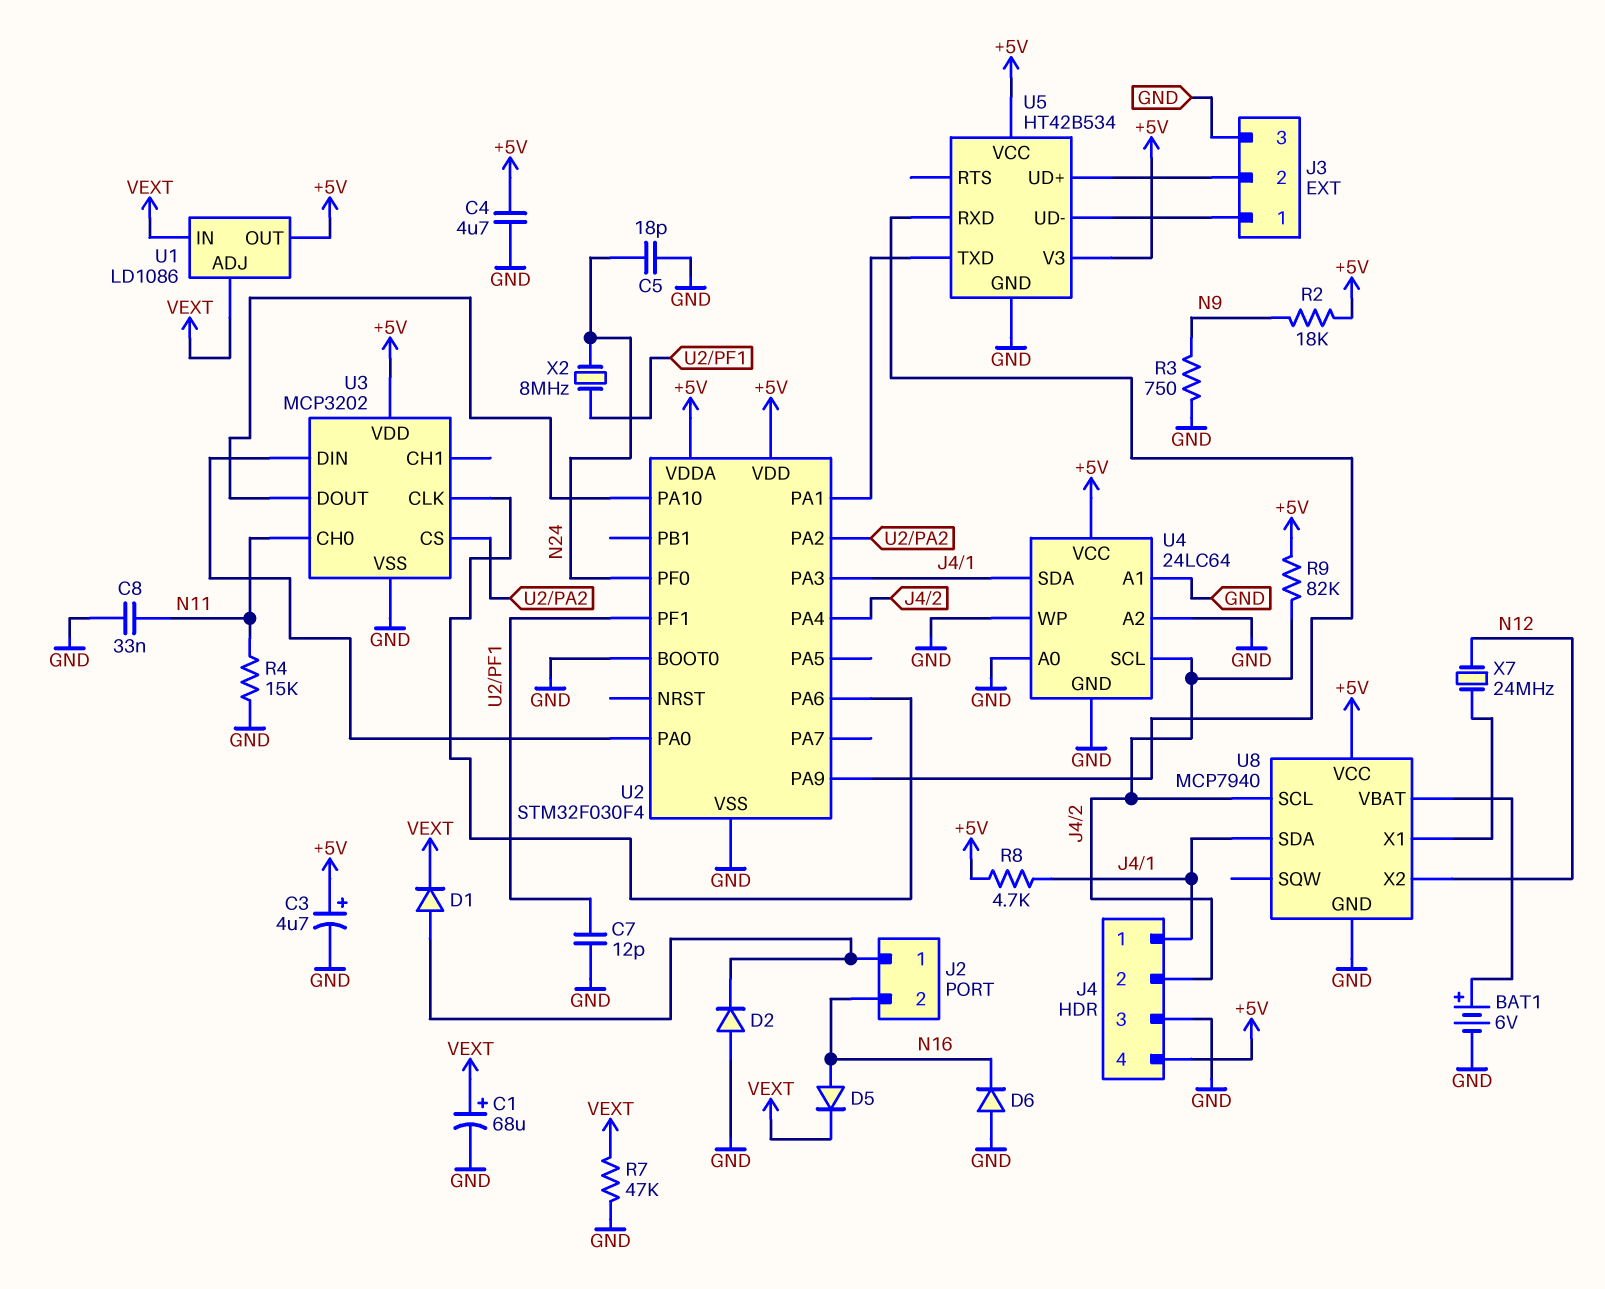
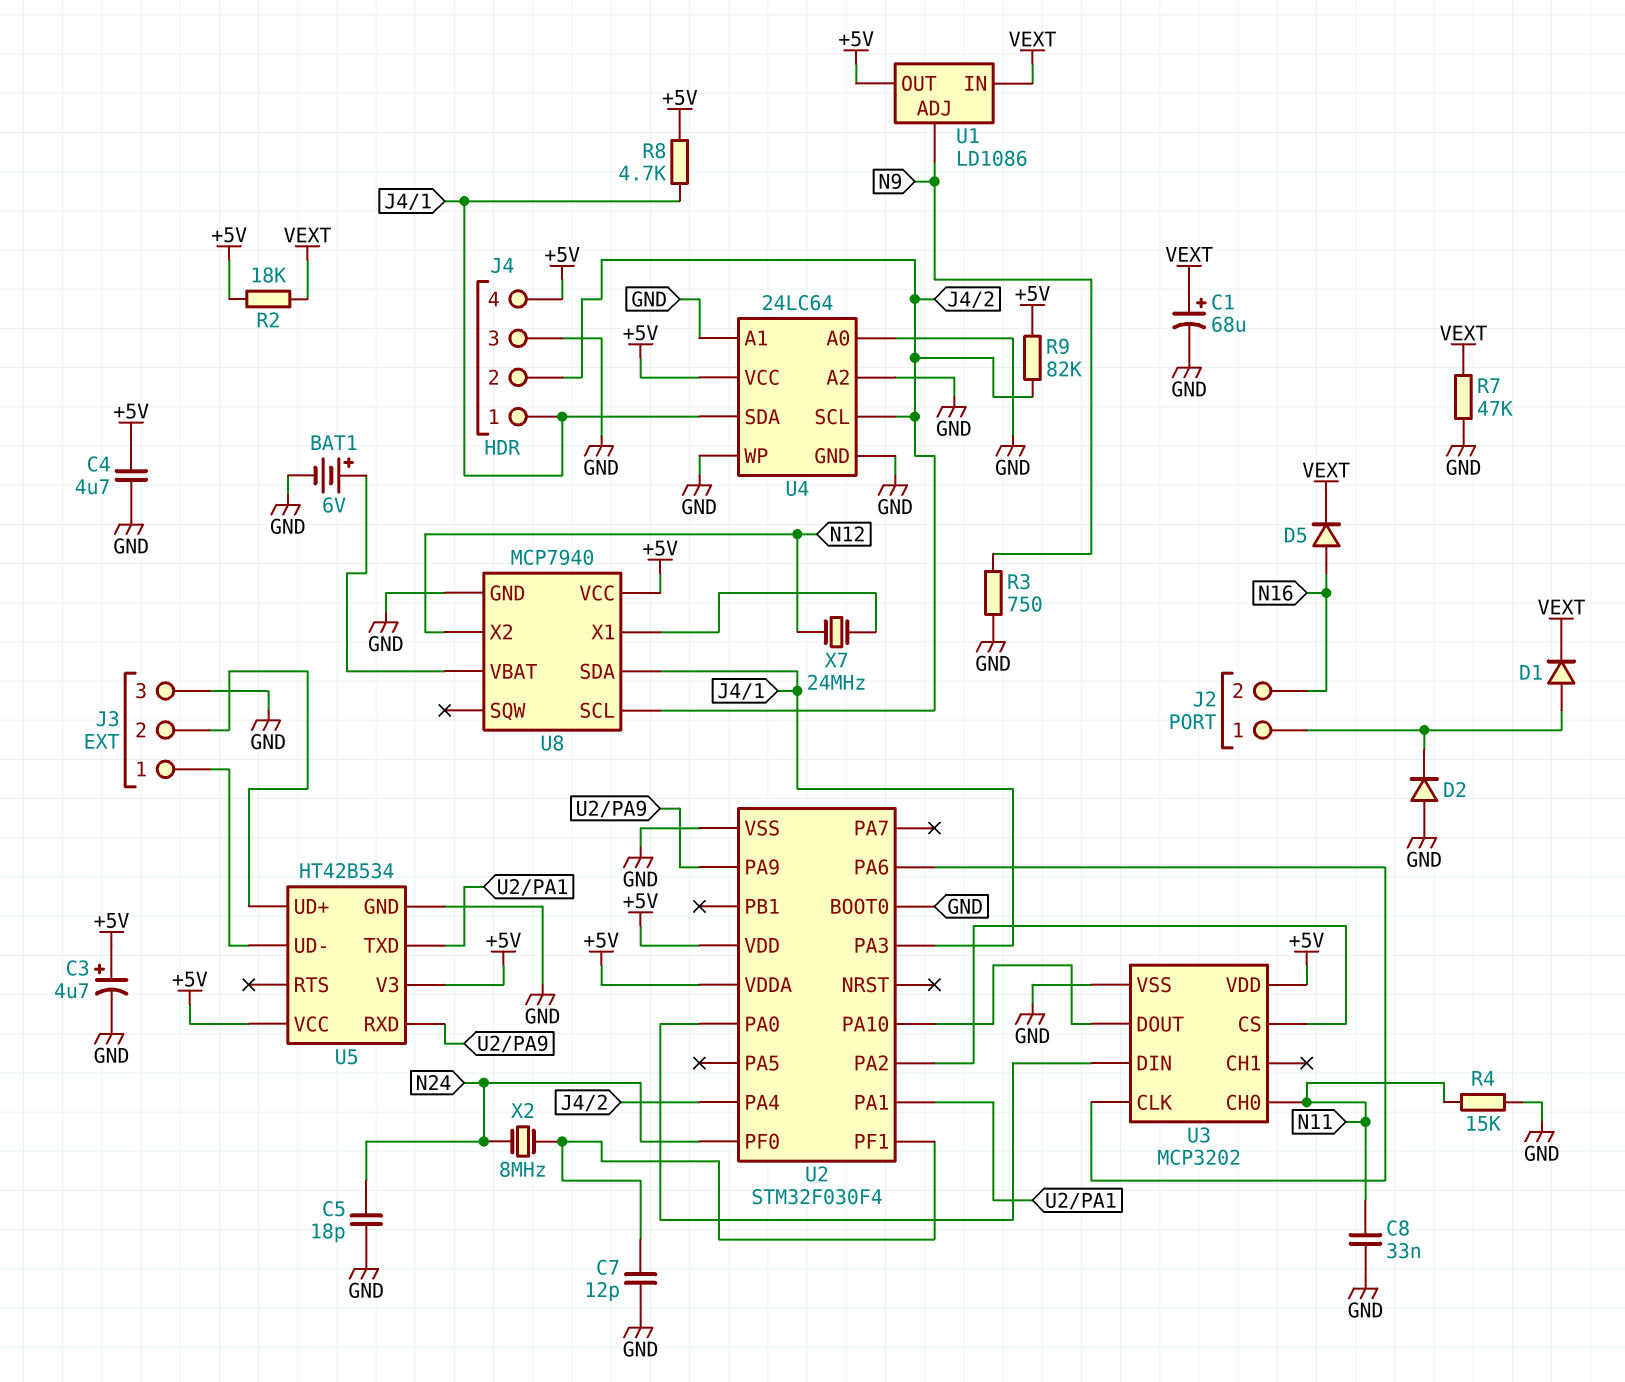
D6: diode (A GND, K N16) -> none
R2: 18k (+5V, N9) -> 18k (+5V, VEXT)
U1 pin ADJ: VEXT -> N9

